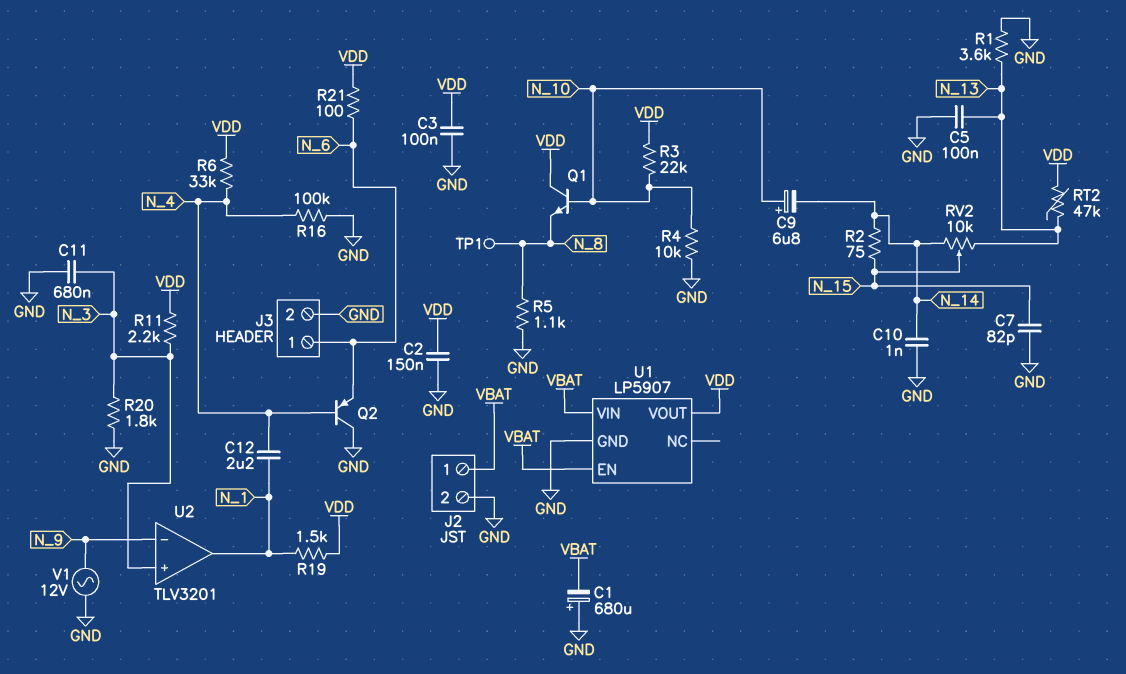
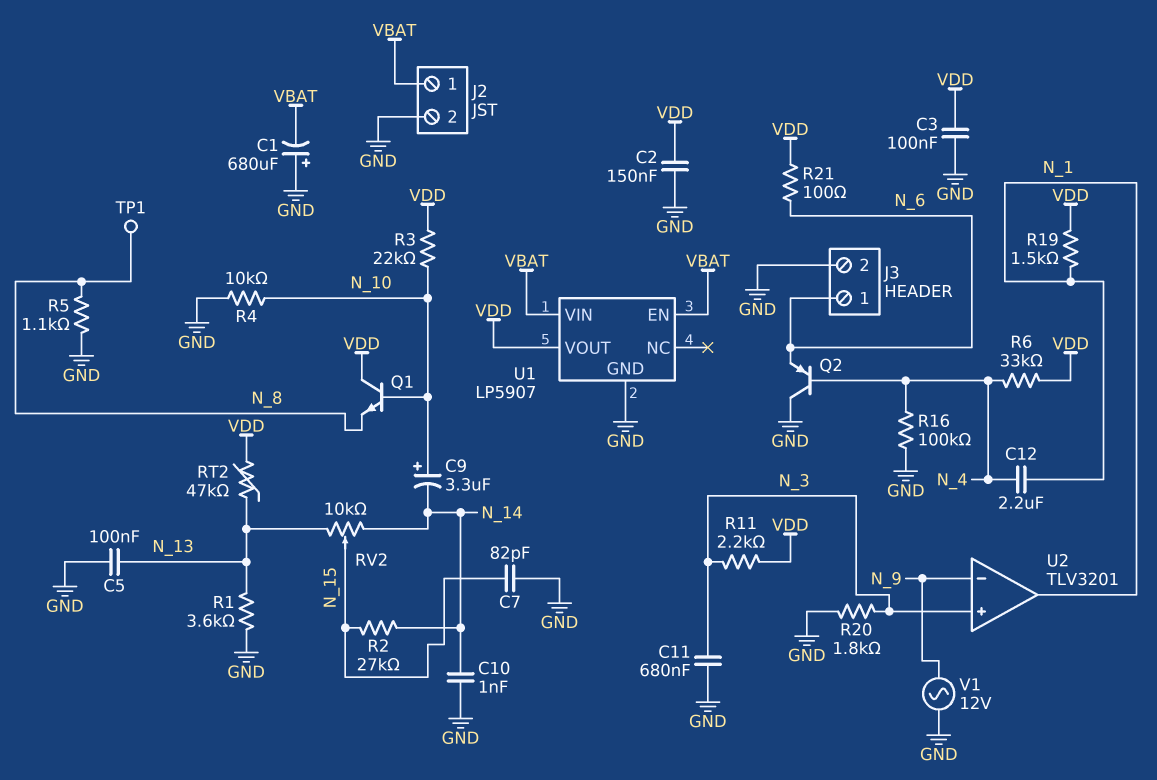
C9: 6.8uF (plus N_10, minus N_14) -> 3.3uF (plus N_10, minus N_14)
R2: 75 (N_14, N_15) -> 27k (N_14, N_15)

